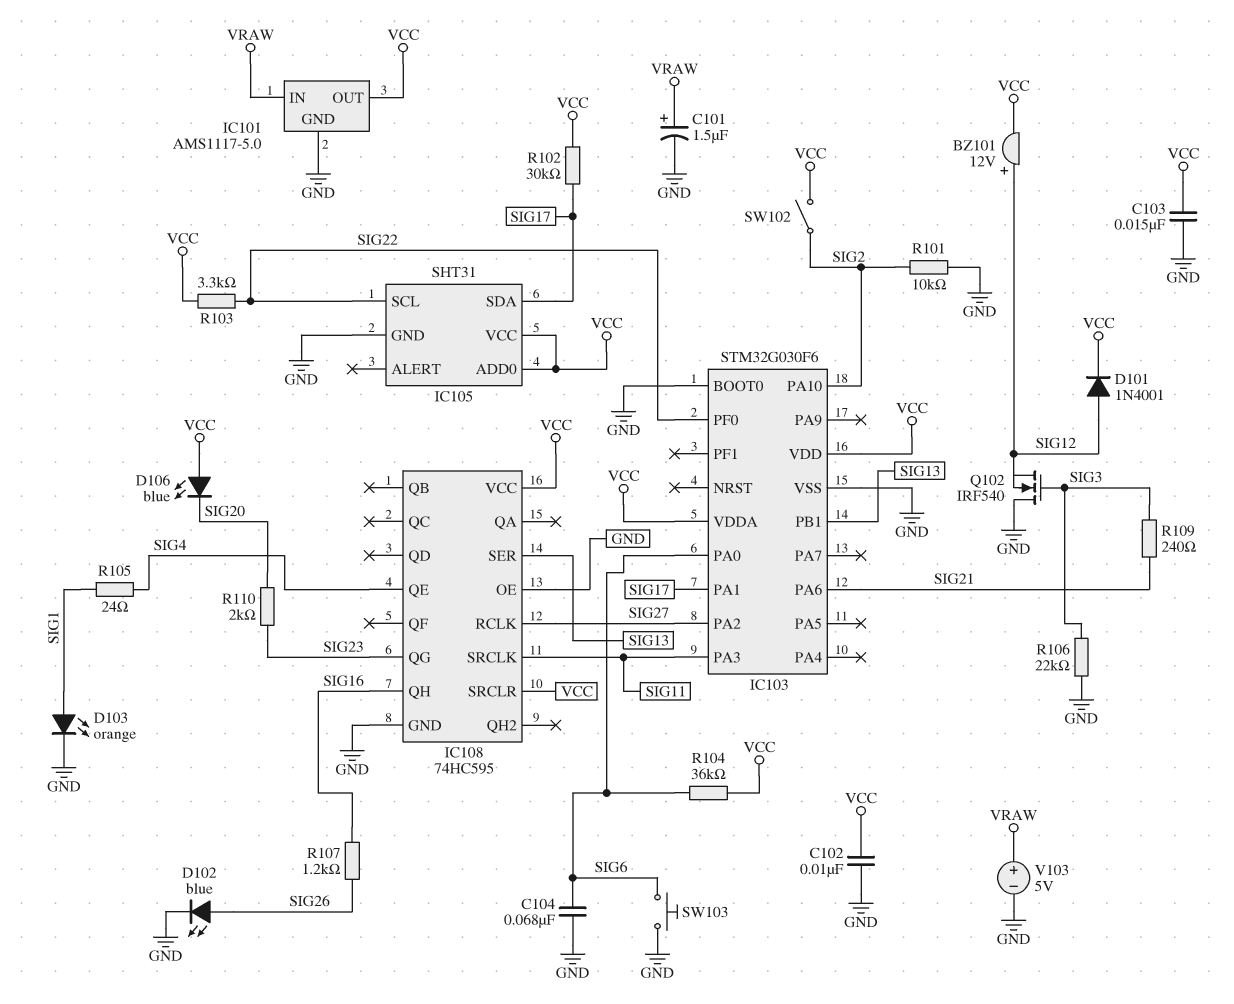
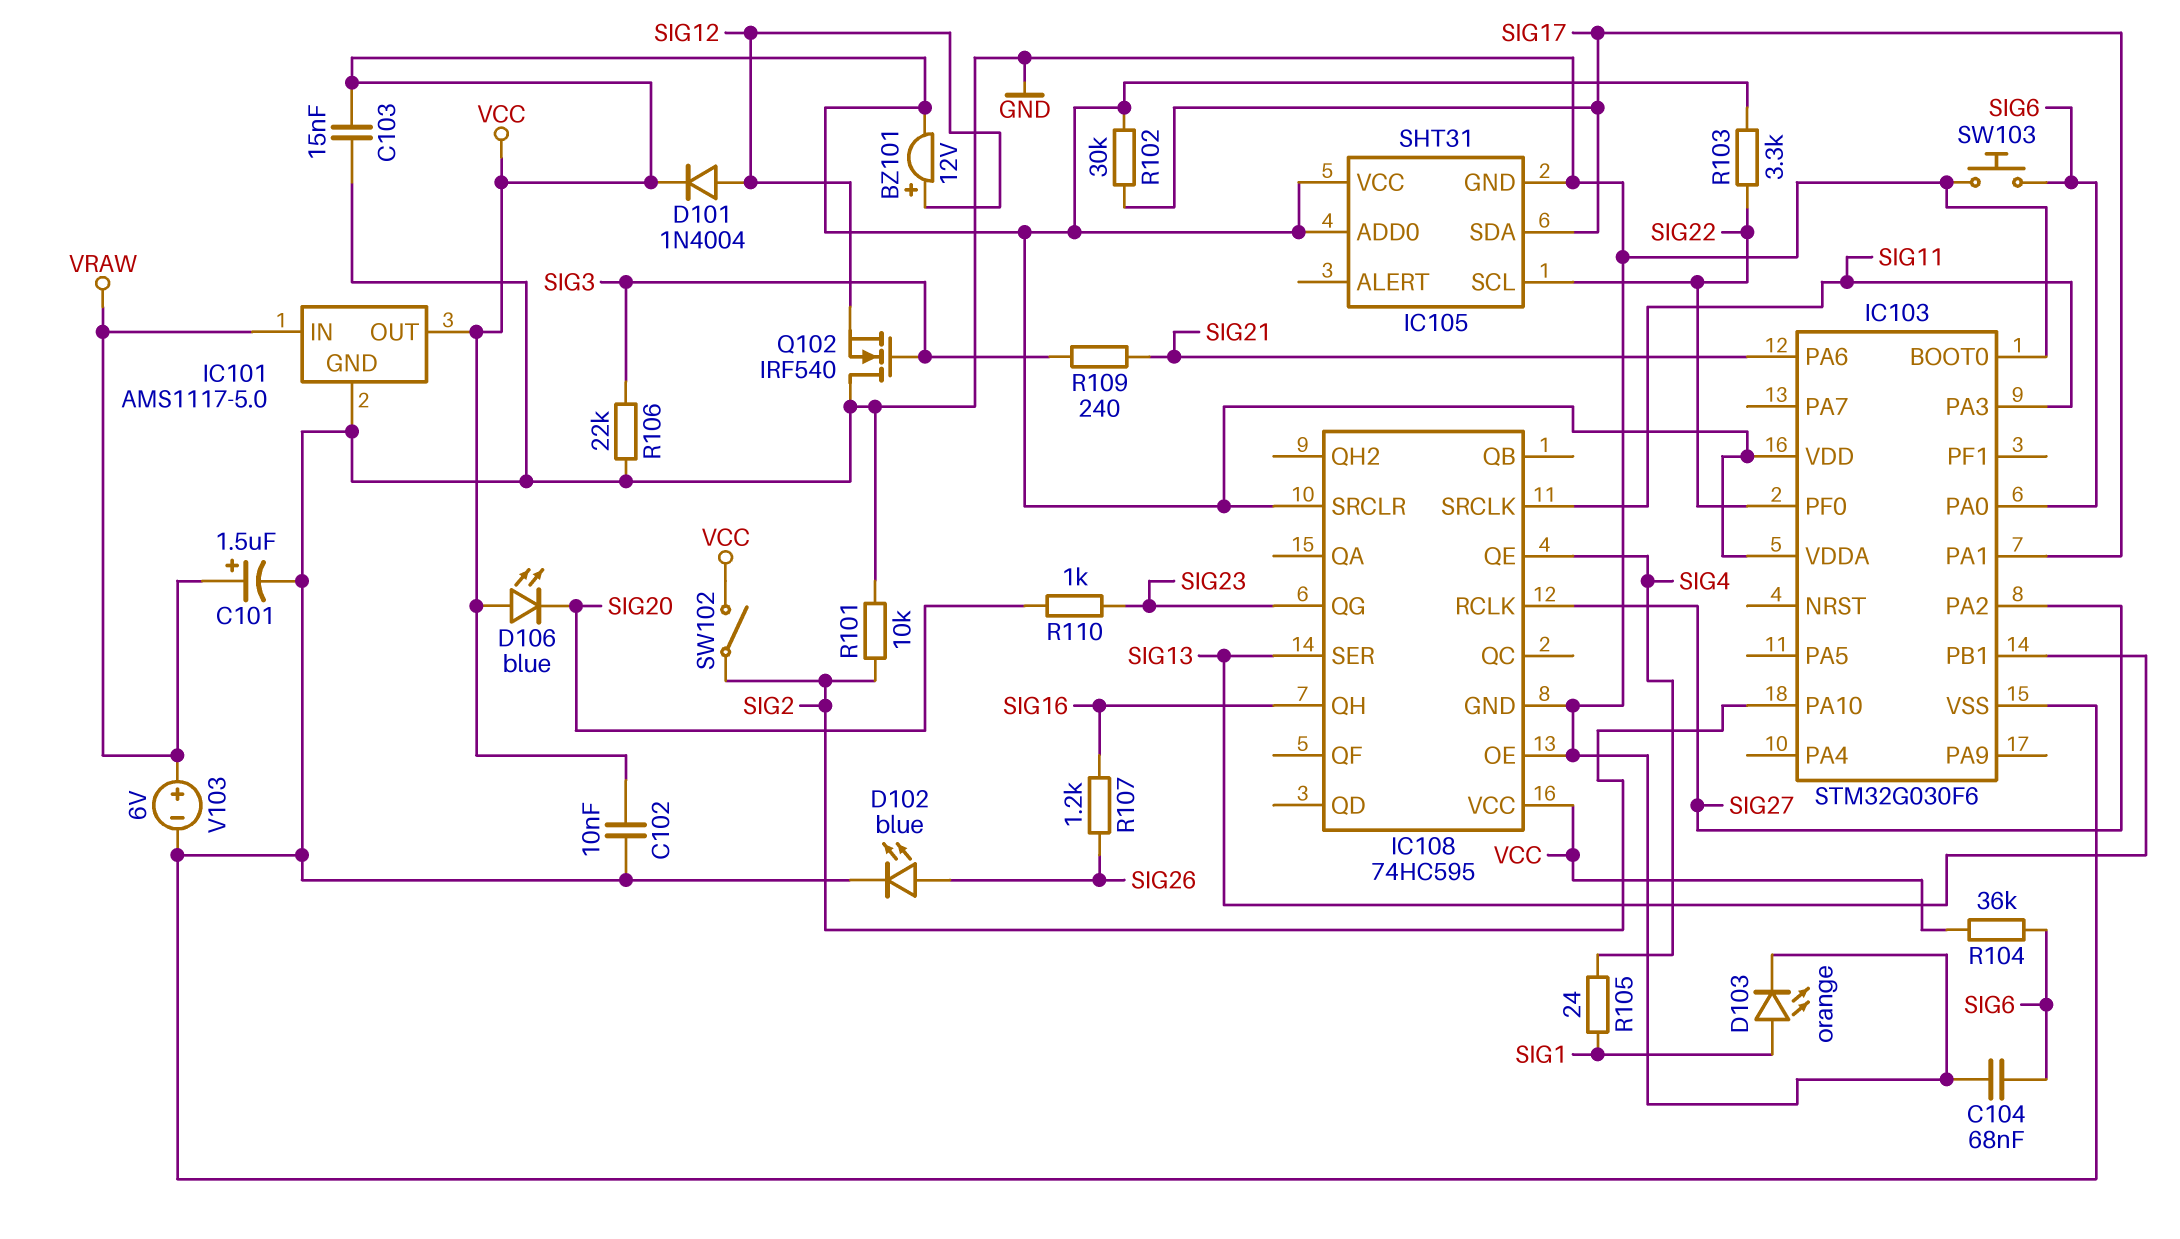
D101: diode 1N4001 (A SIG12, K VCC) -> diode 1N4004 (A SIG12, K VCC)
R110: 2k (SIG20, SIG23) -> 1k (SIG20, SIG23)
V103: 5V (plus VRAW, minus GND) -> 6V (plus VRAW, minus GND)

